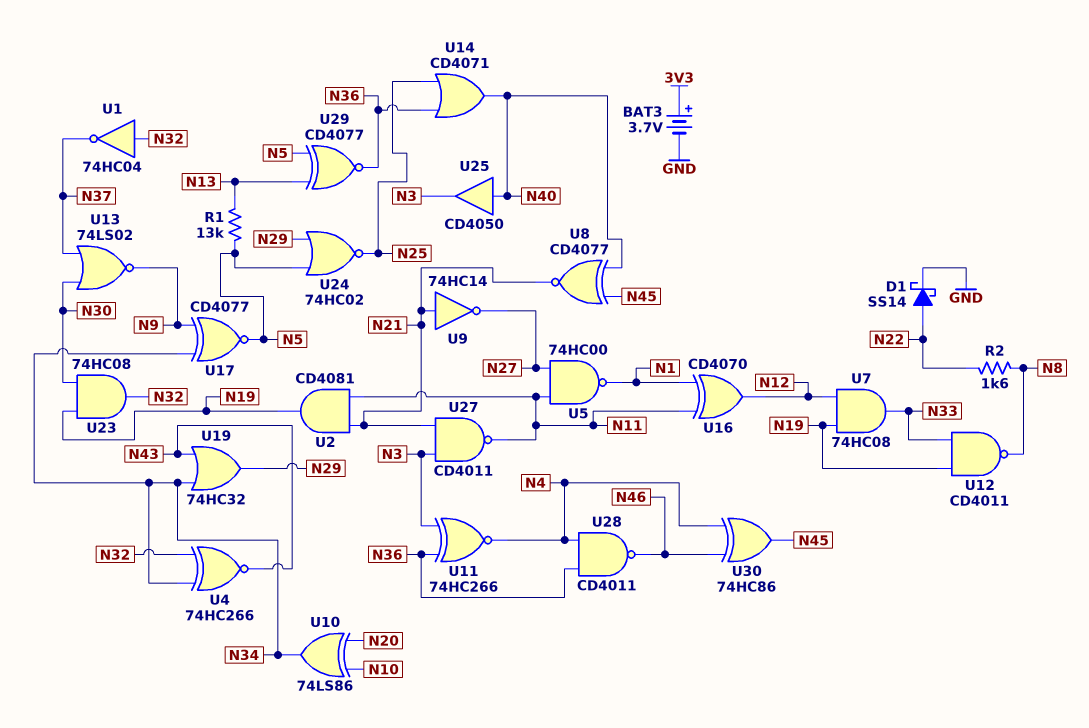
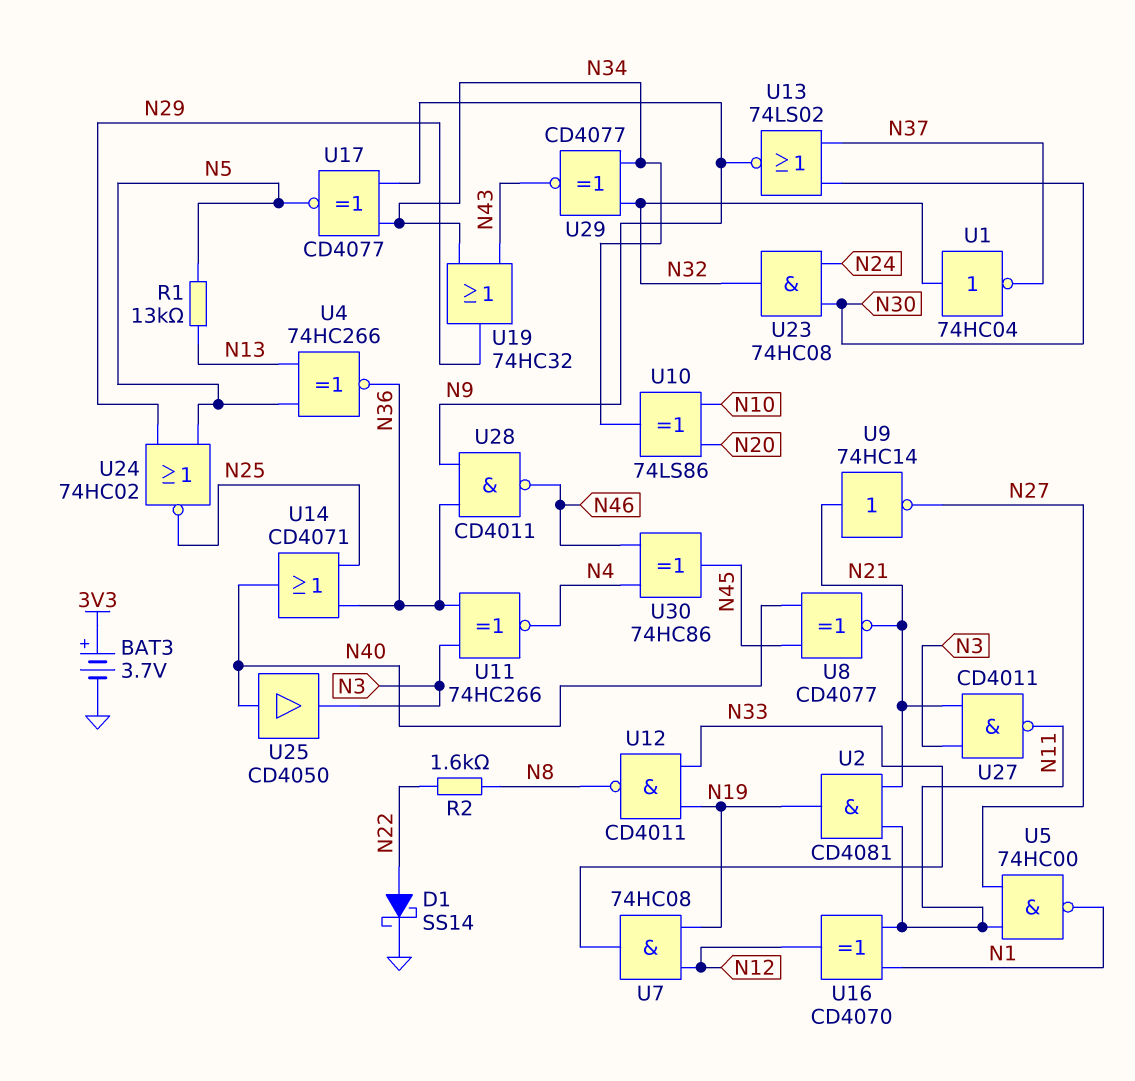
U4: XNOR 74HC266 (in N32, in N34, out N43) -> XNOR 74HC266 (in N5, in N13, out N36)
U23: AND 74HC08 (in N19, in N30, out N32) -> AND 74HC08 (in N24, in N30, out N32)
U28: NAND CD4011 (in N4, in N36, out N46) -> NAND CD4011 (in N9, in N36, out N46)
U29: XNOR CD4077 (in N5, in N13, out N36) -> XNOR CD4077 (in N32, in N34, out N43)

